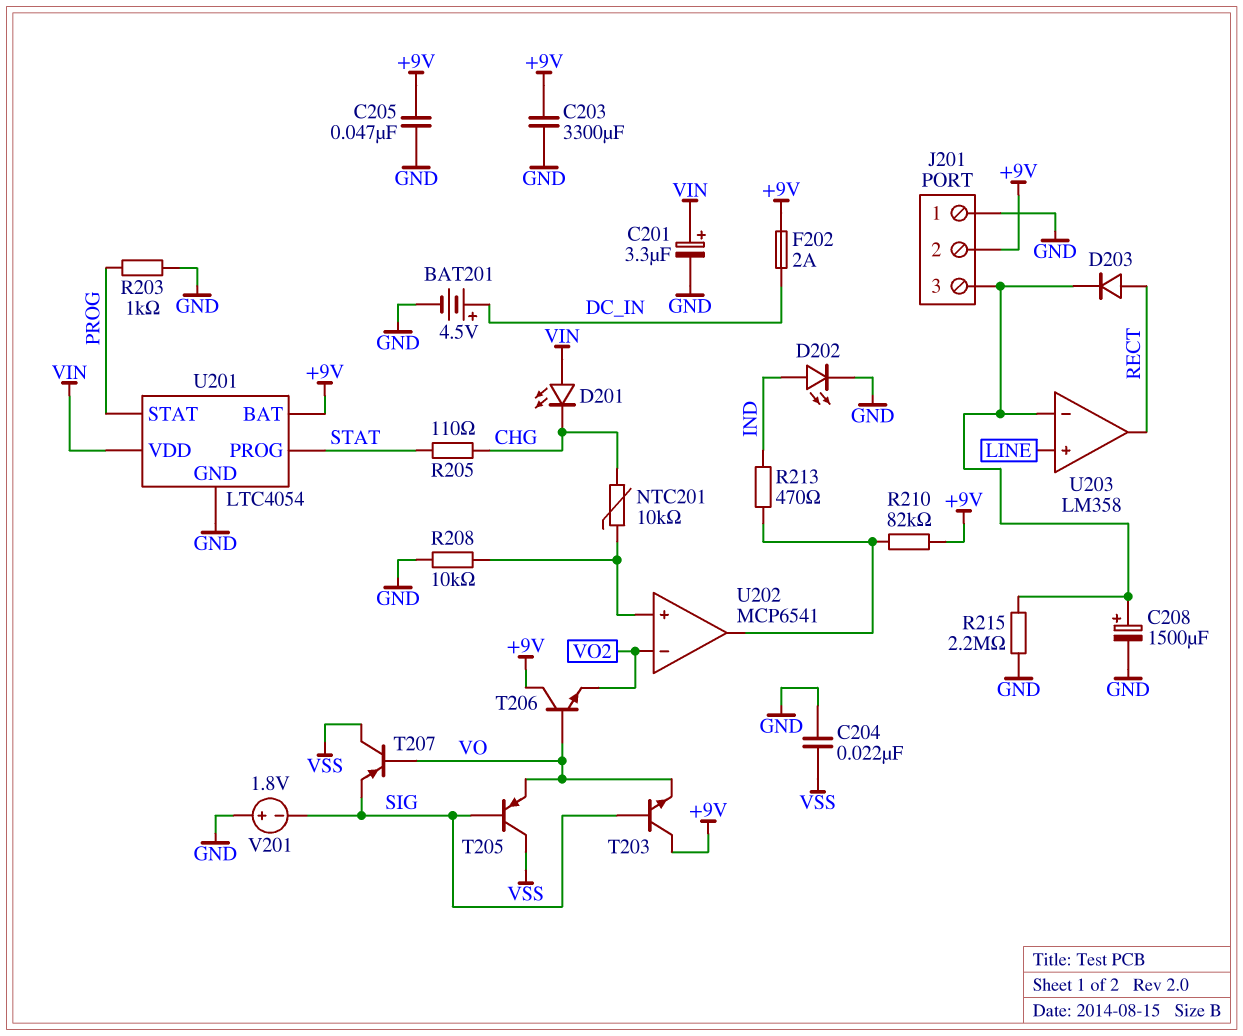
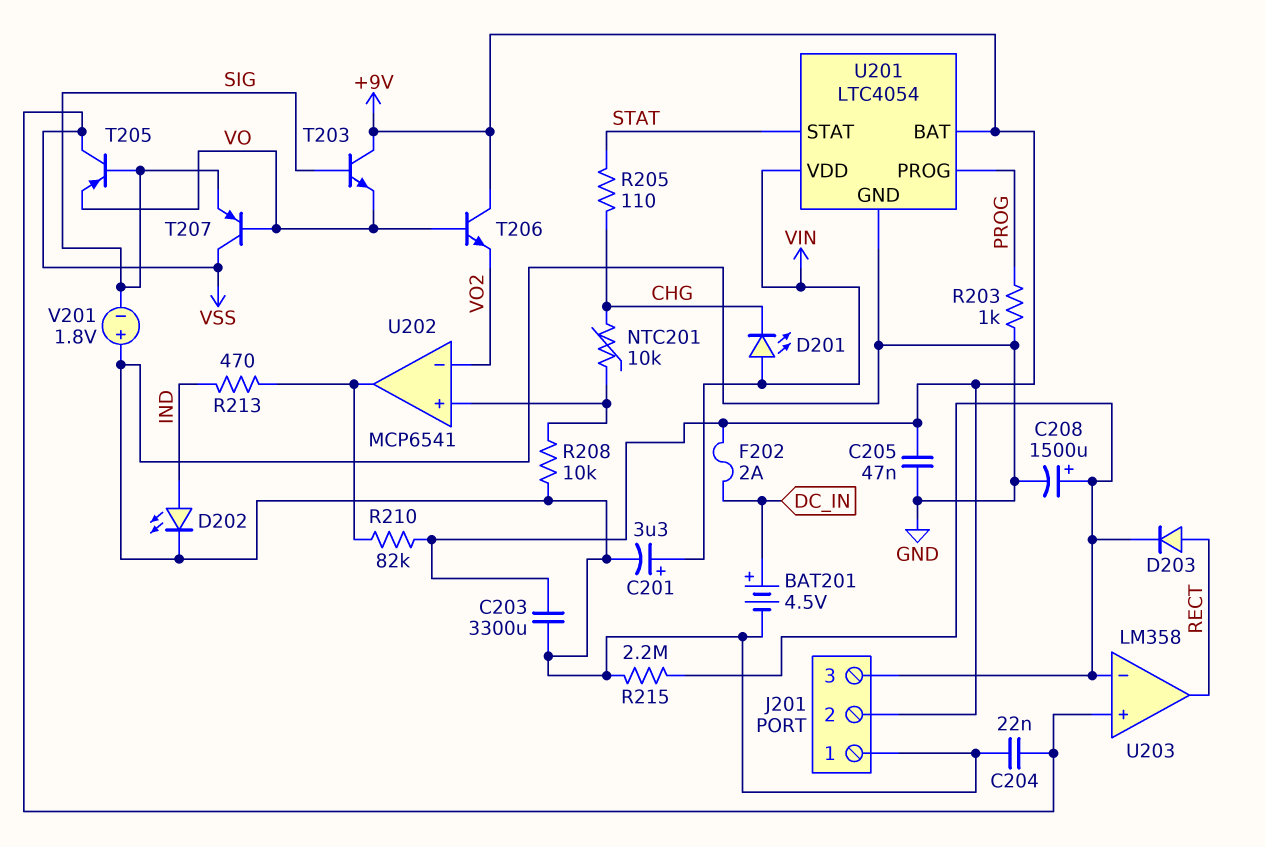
U201 pin PROG: STAT -> PROG
U201 pin STAT: PROG -> STAT
U203 pin in+: LINE -> VSS

